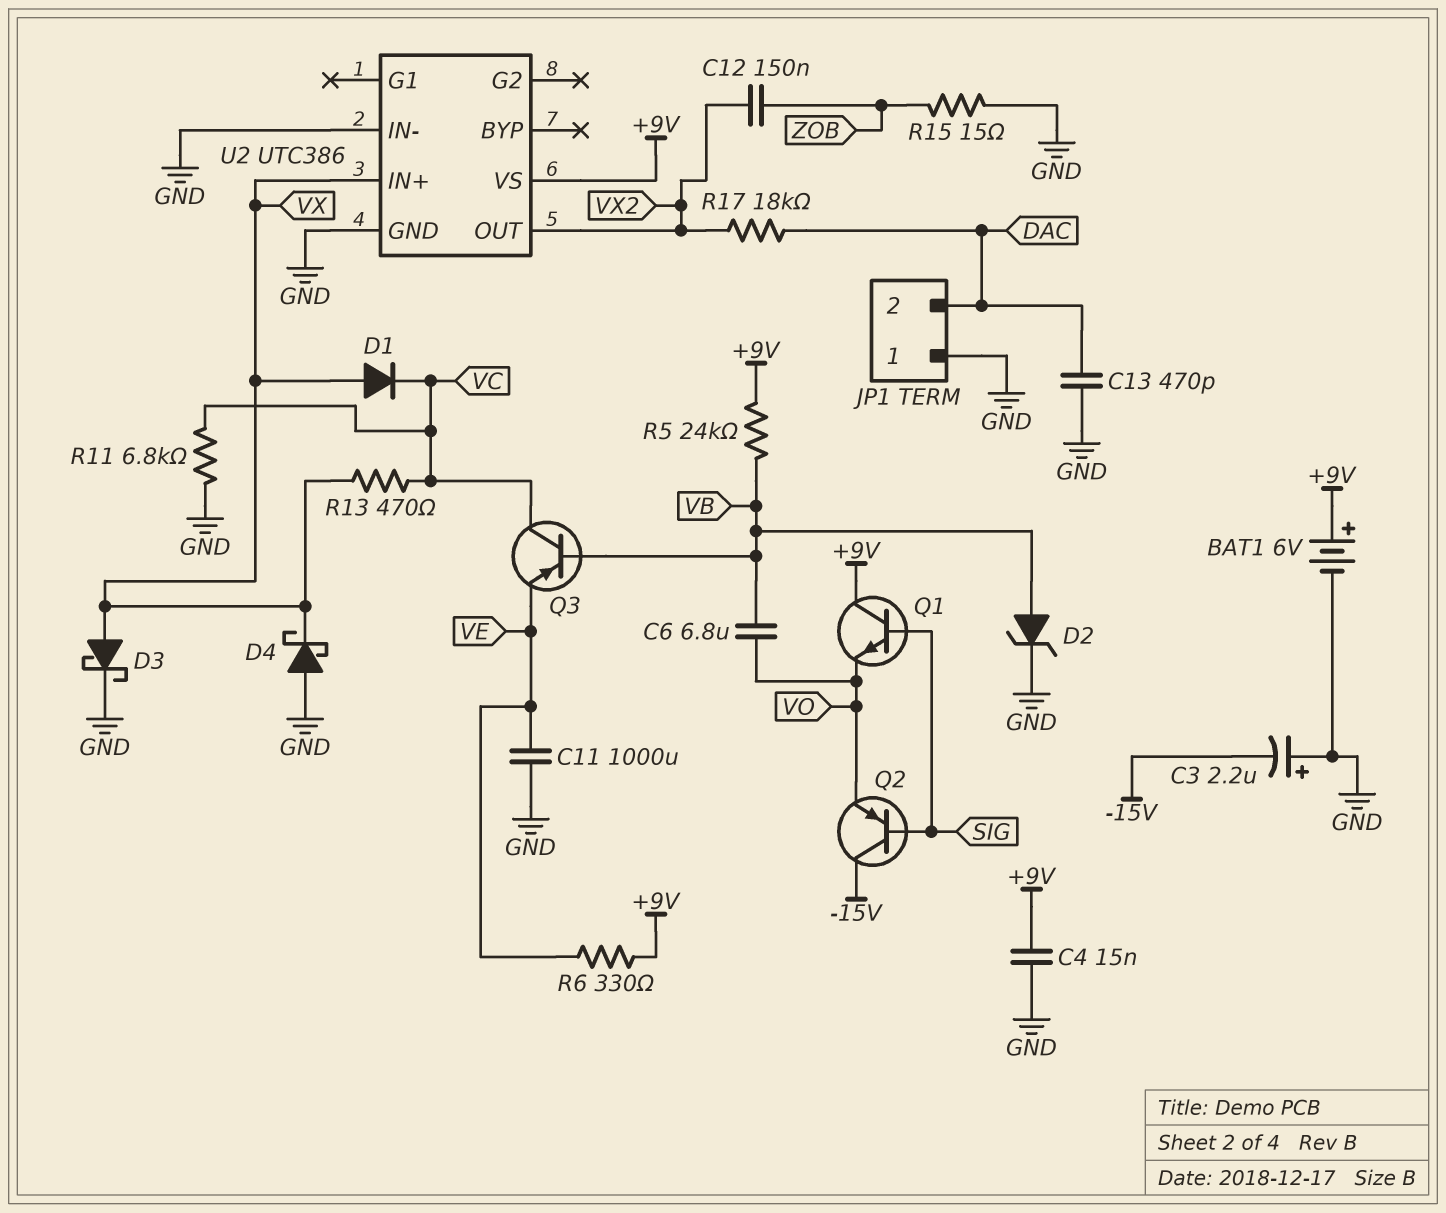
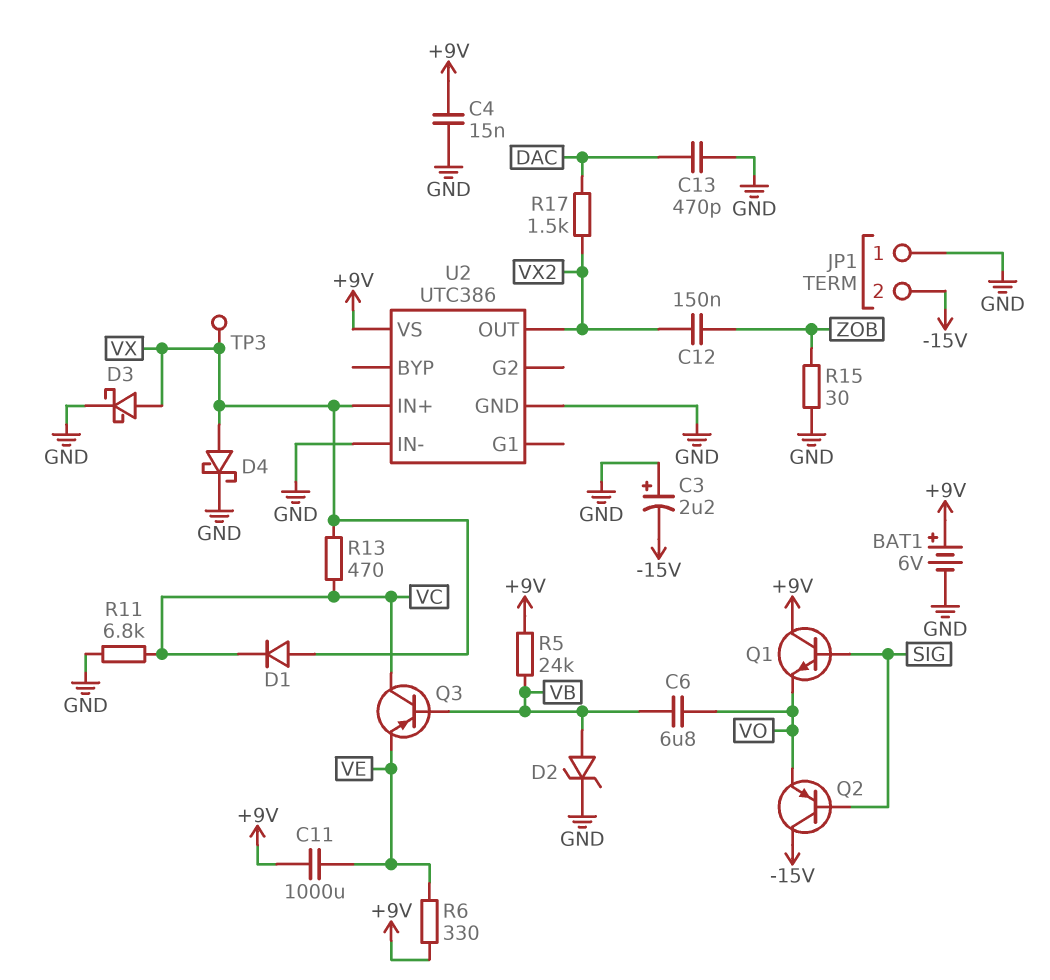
C11: 1000uF (GND, VE) -> 1000uF (+9V, VE)
D4: schottky (A GND, K VX) -> schottky (A VX, K GND)
JP1 pin 2: DAC -> -15V
R15: 15 (GND, ZOB) -> 30 (GND, ZOB)
R17: 18k (DAC, VX2) -> 1.5k (DAC, VX2)
TP3: none -> test point (VX)

